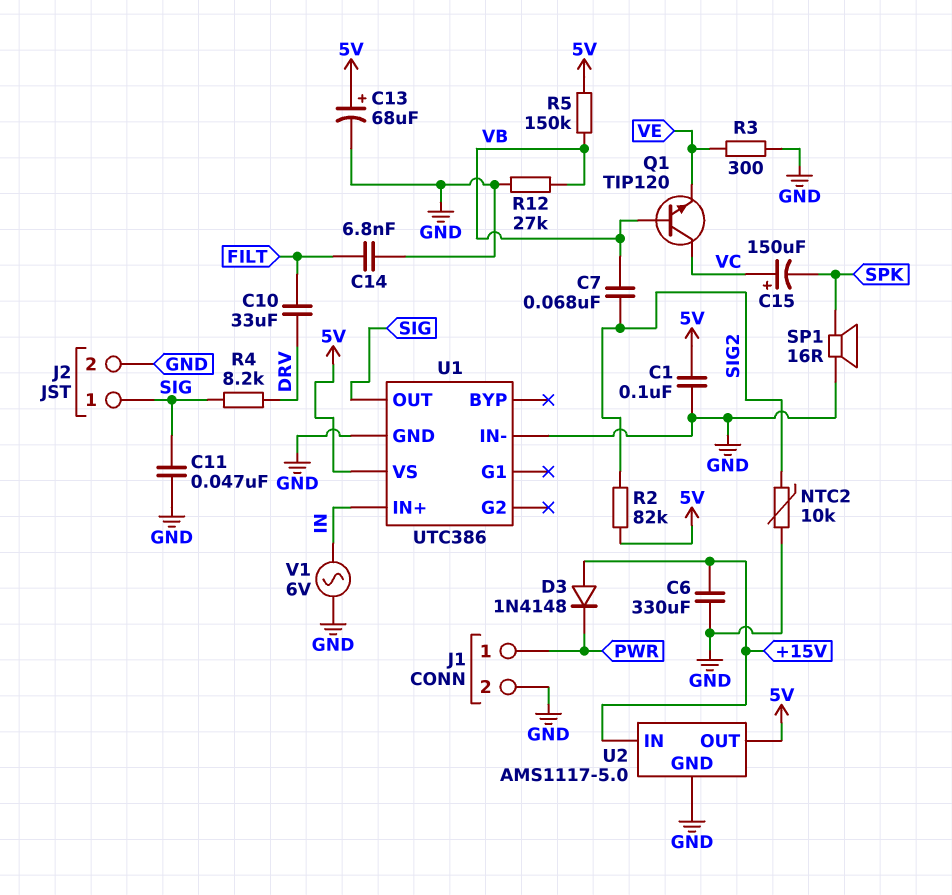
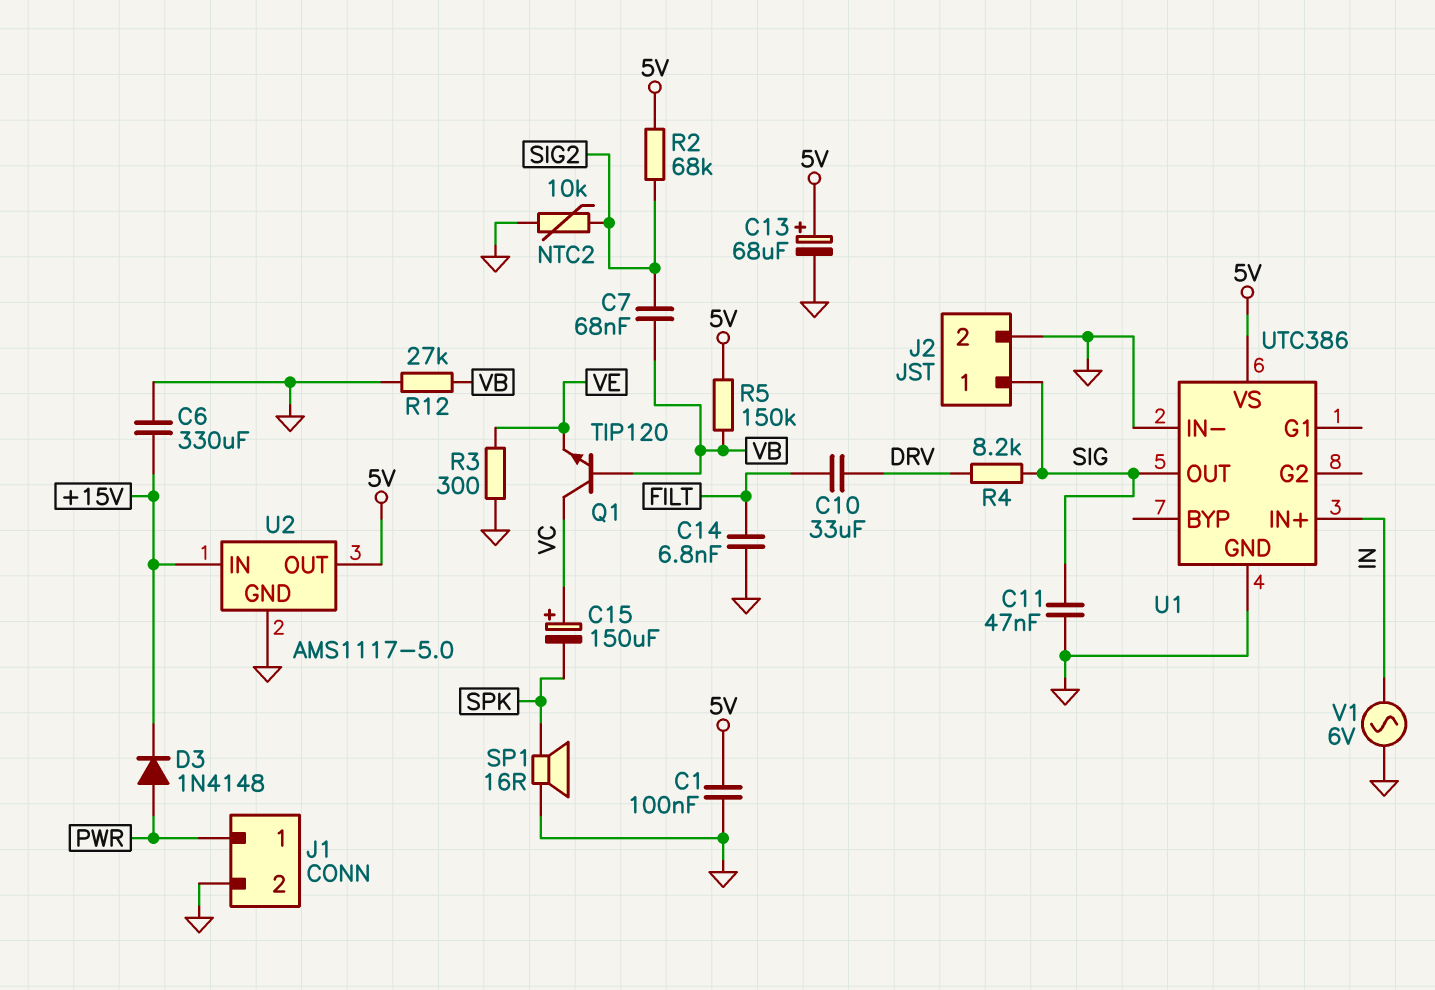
D3: diode 1N4148 (A +15V, K PWR) -> diode 1N4148 (A PWR, K +15V)
R2: 82k (5V, SIG2) -> 68k (5V, SIG2)

